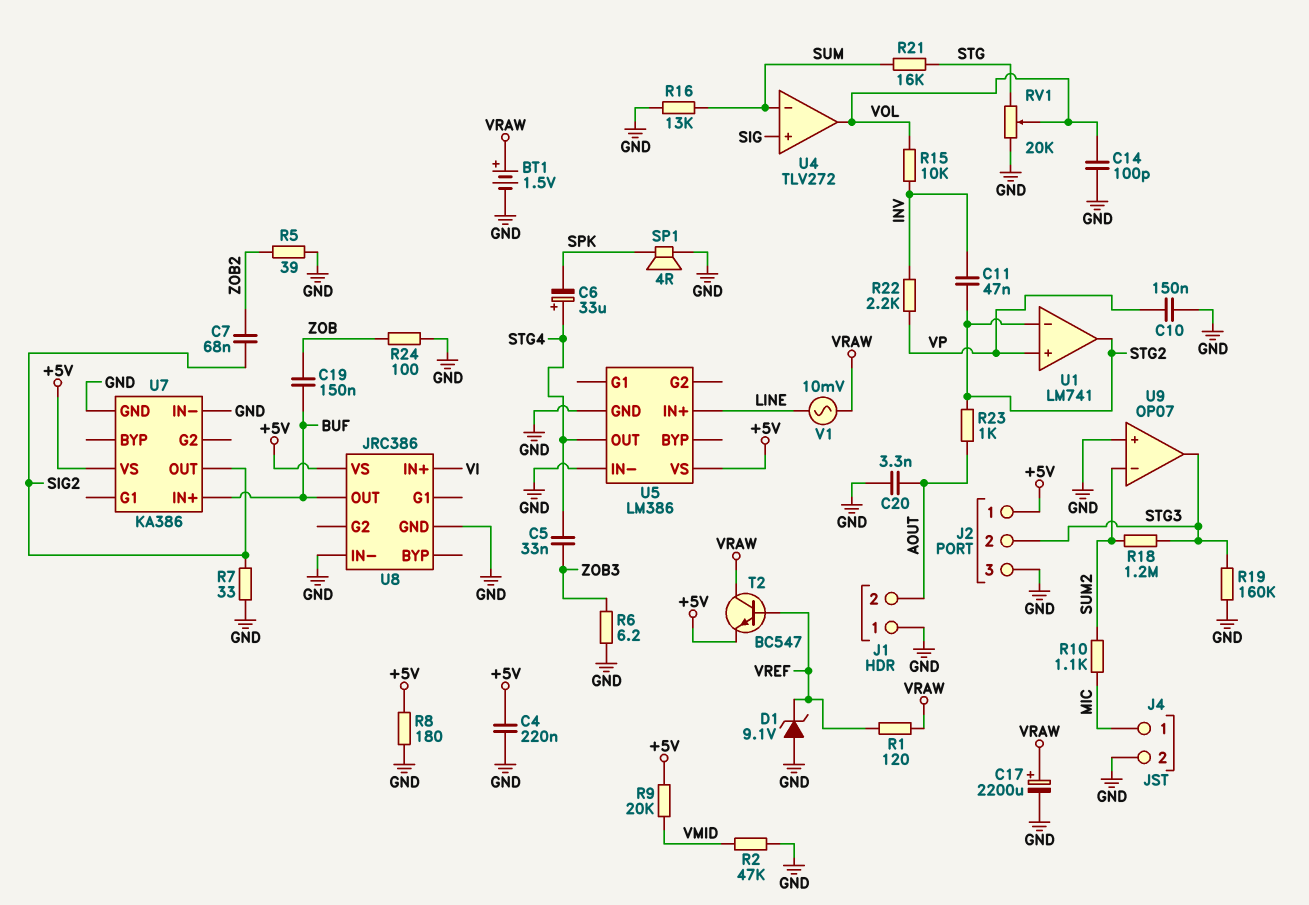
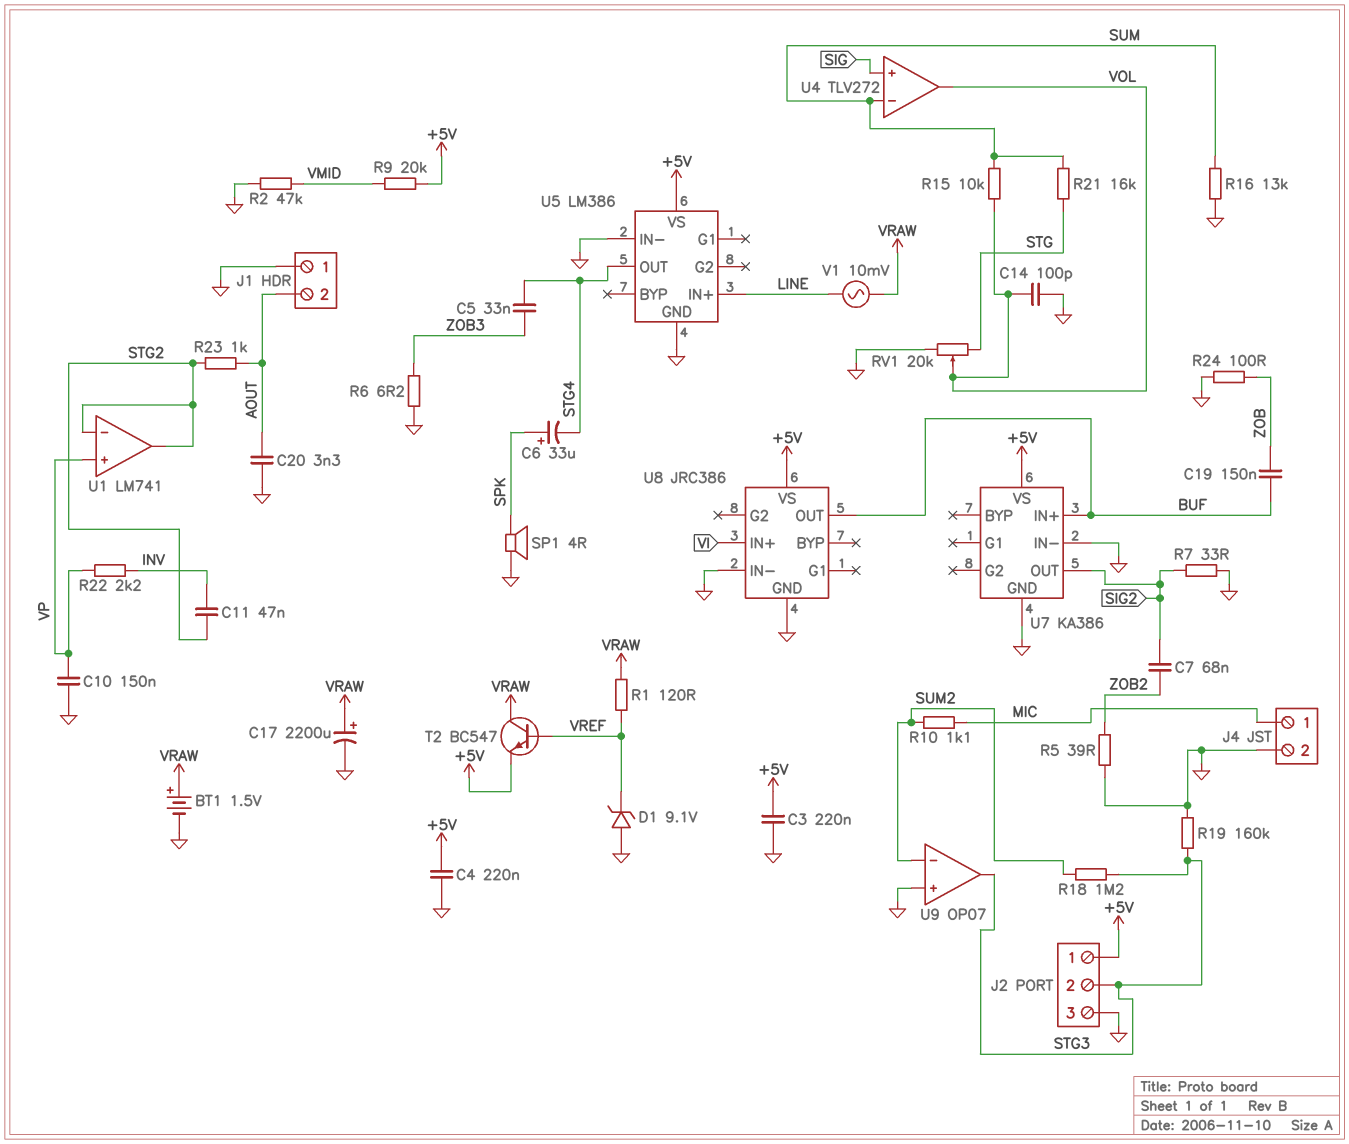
C3: none -> 220nF (+5V, GND)
C6: 33uF (plus STG4, minus SPK) -> 33uF (plus SPK, minus STG4)
R8: 180 (+5V, GND) -> none
R15: 10k (INV, VOL) -> 10k (SUM, VOL)

